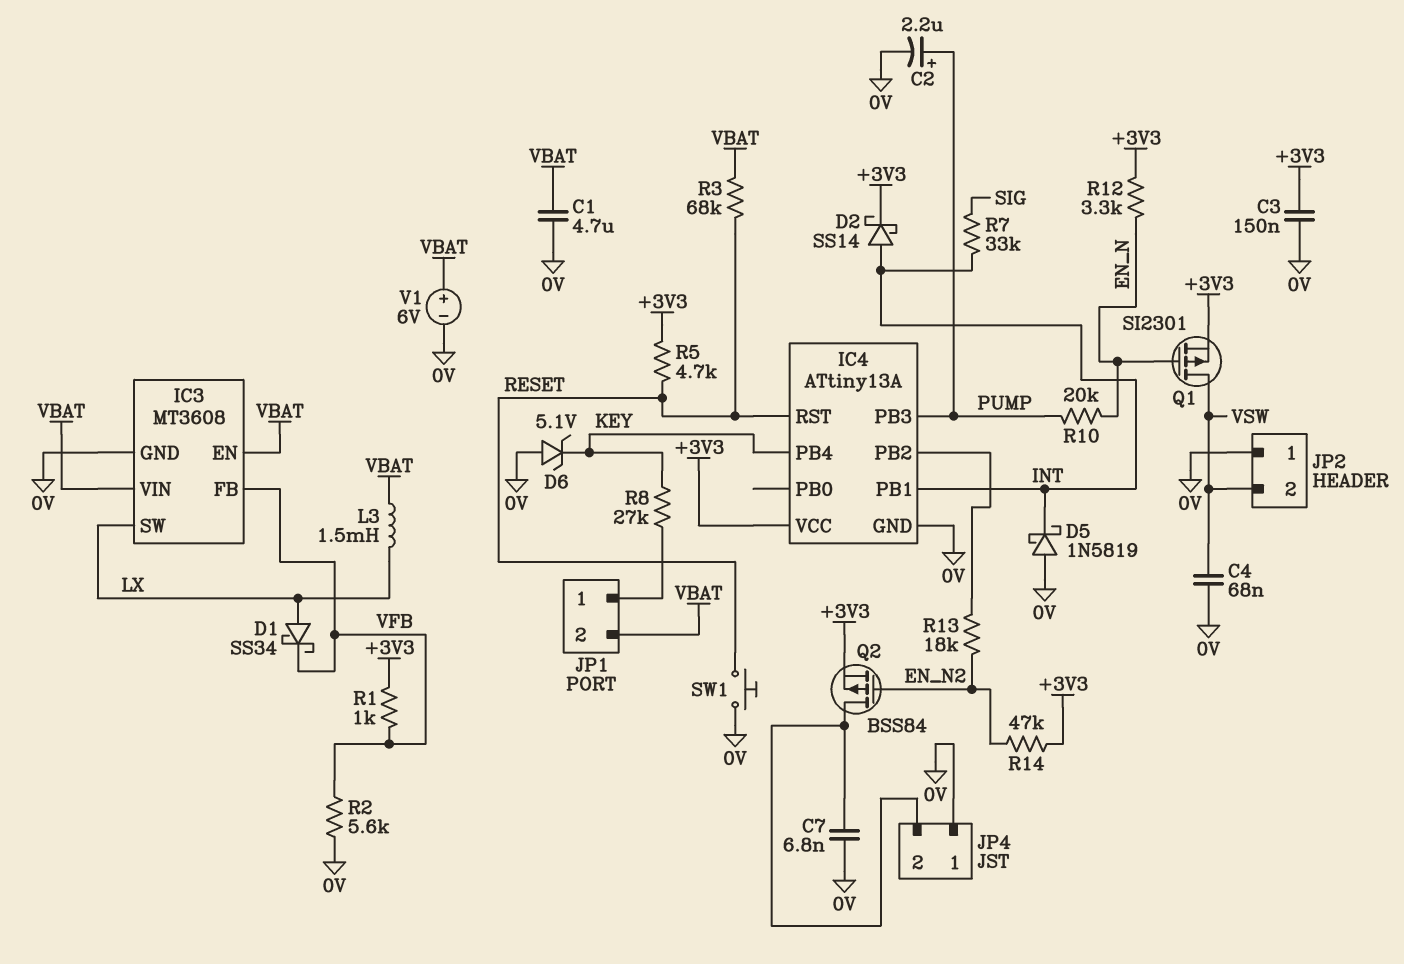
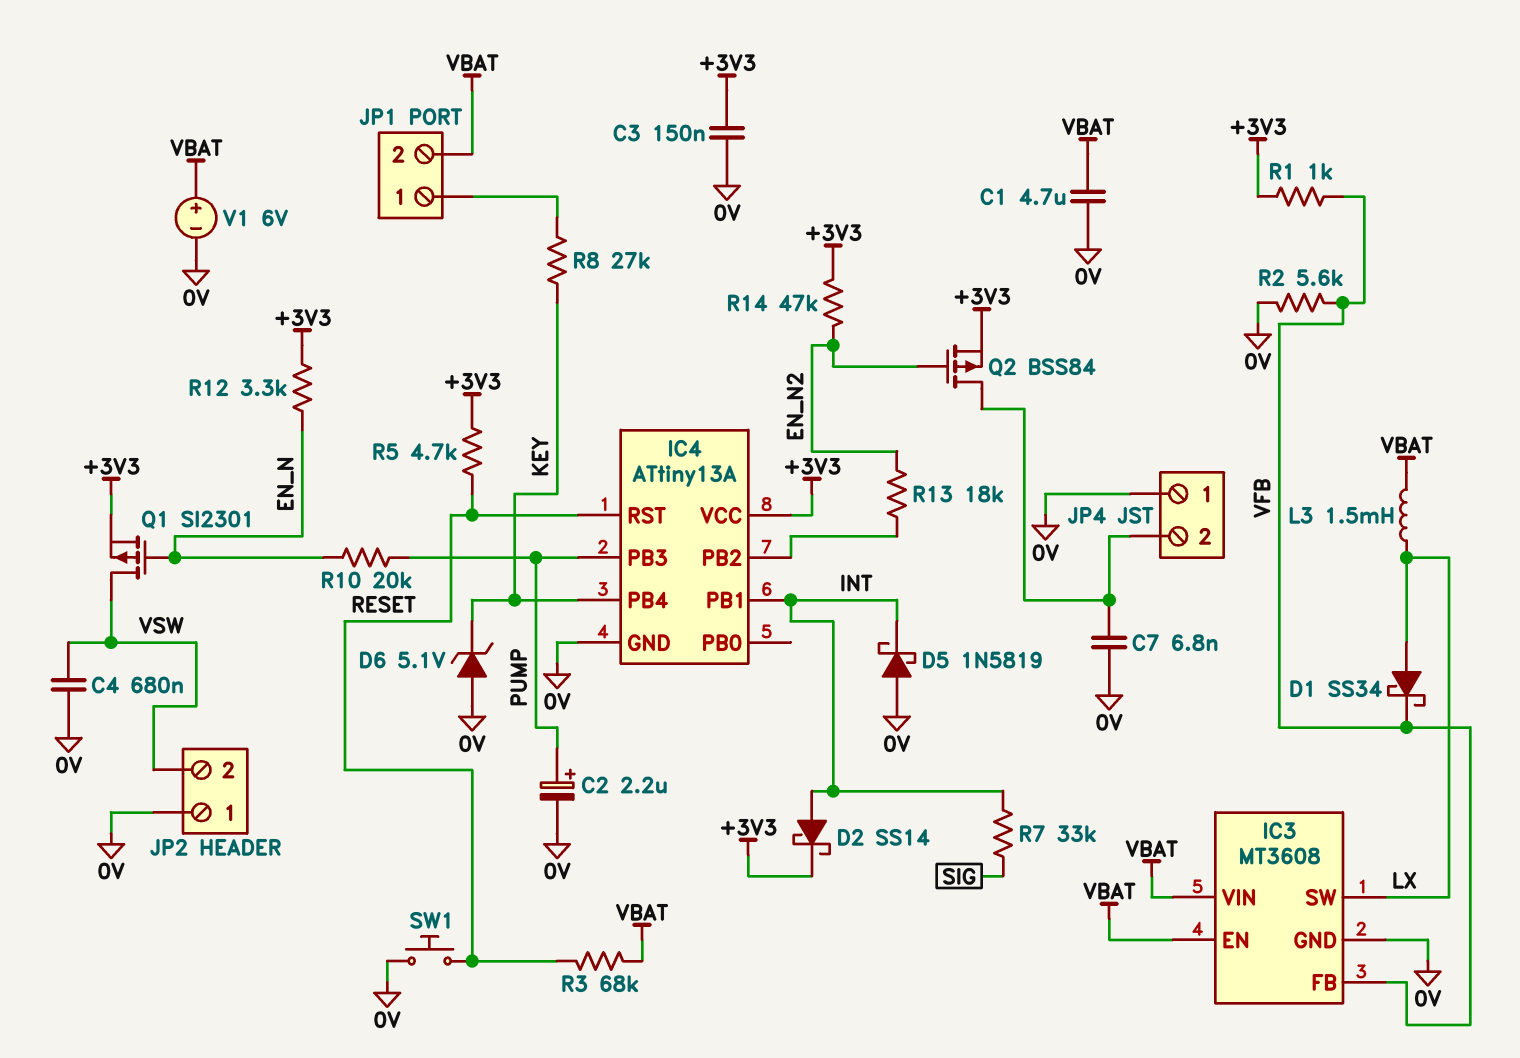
C4: 68nF (0V, VSW) -> 680nF (0V, VSW)

